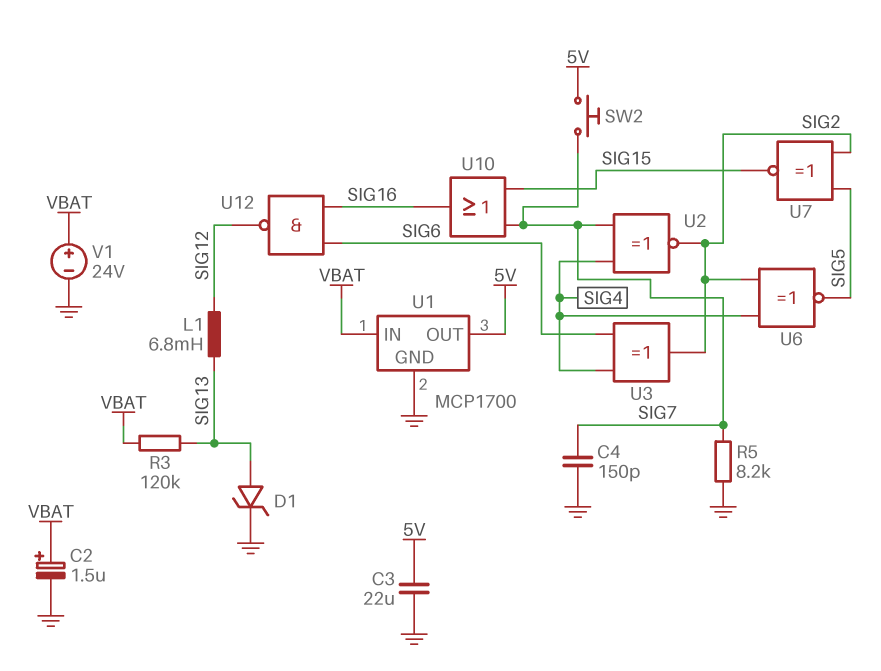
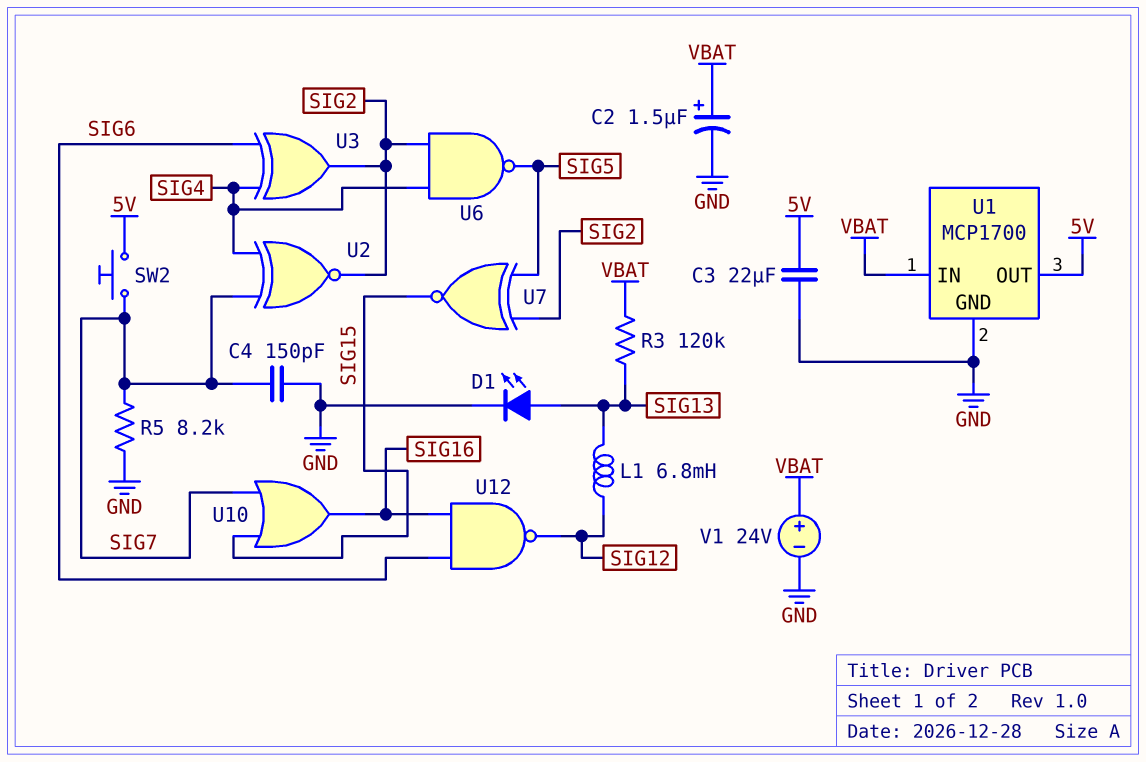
D1: zener (A SIG13, K GND) -> LED (A SIG13, K GND)
U6: XNOR (in SIG2, in SIG4, out SIG5) -> NAND (in SIG2, in SIG4, out SIG5)

